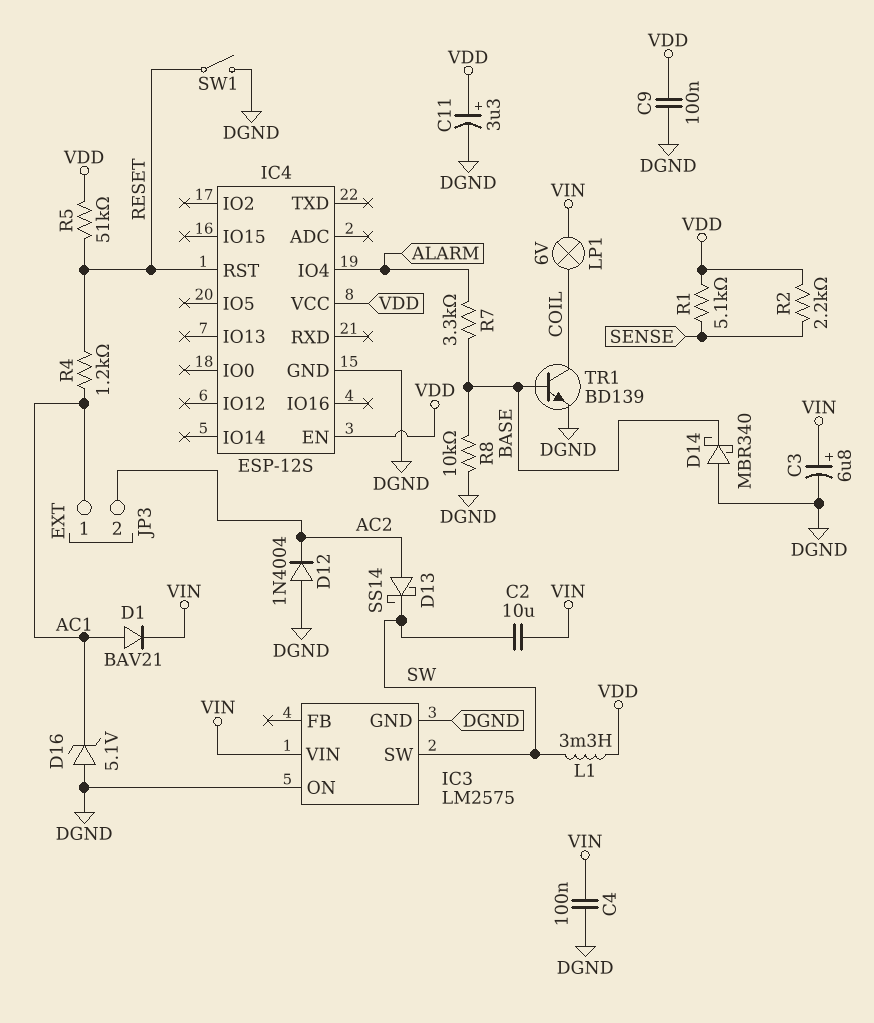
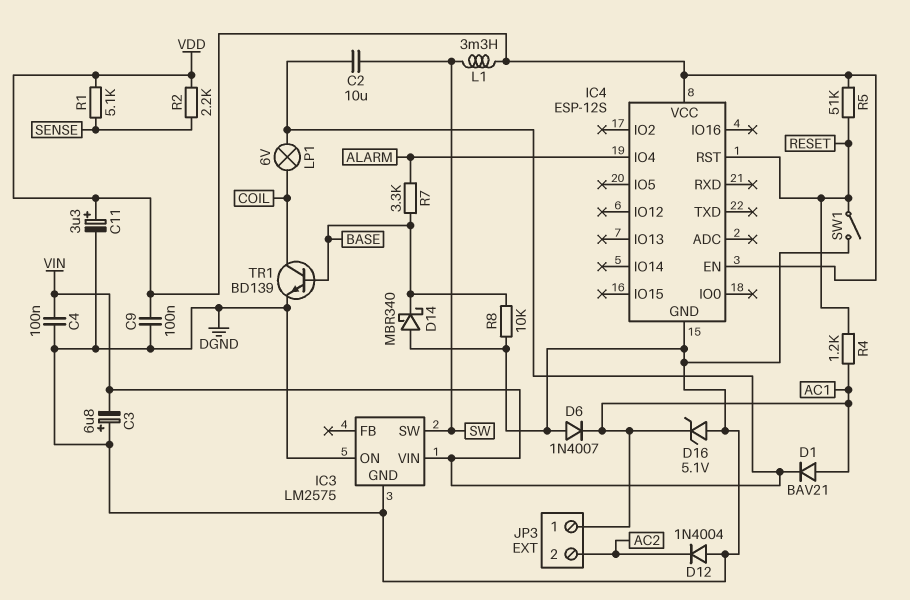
C3: 6.8uF (plus VIN, minus DGND) -> 6.8uF (plus DGND, minus VIN)
D6: none -> diode 1N4007 (A DGND, K AC1)
D13: schottky SS14 (A AC2, K SW) -> none

